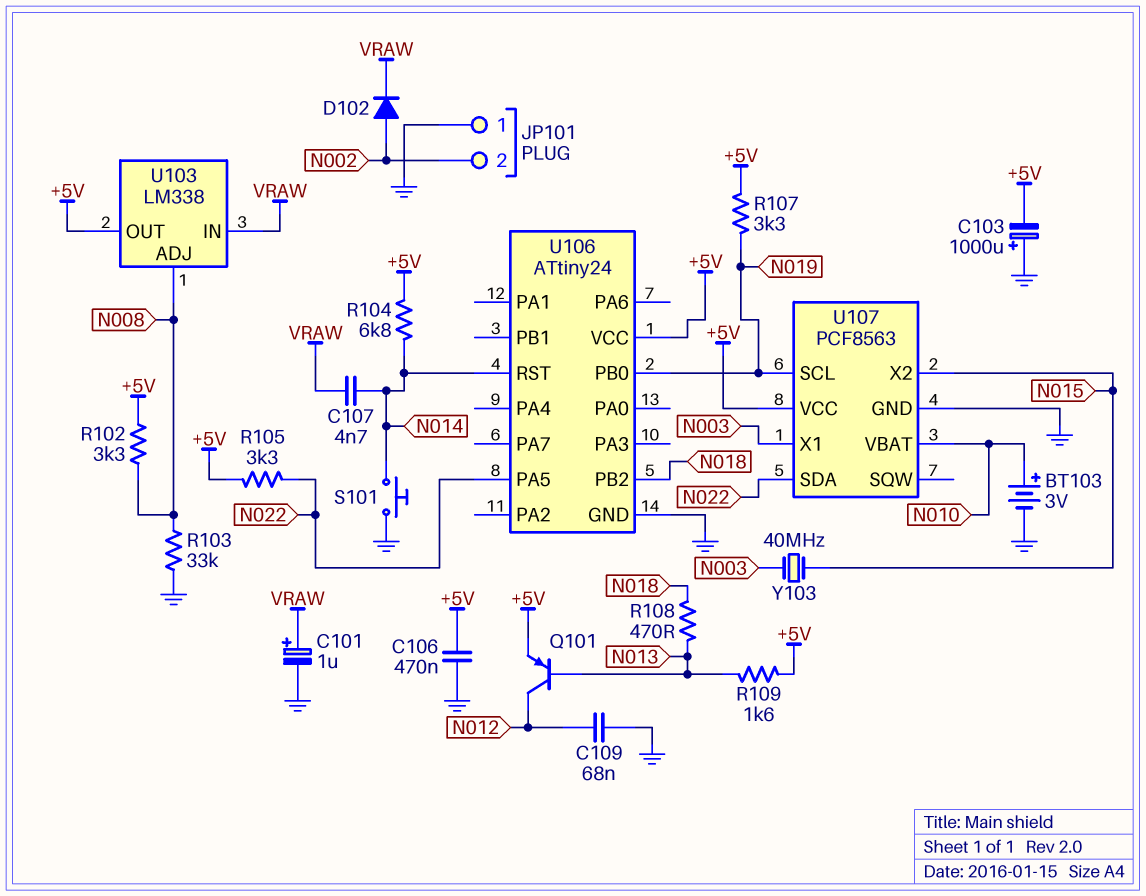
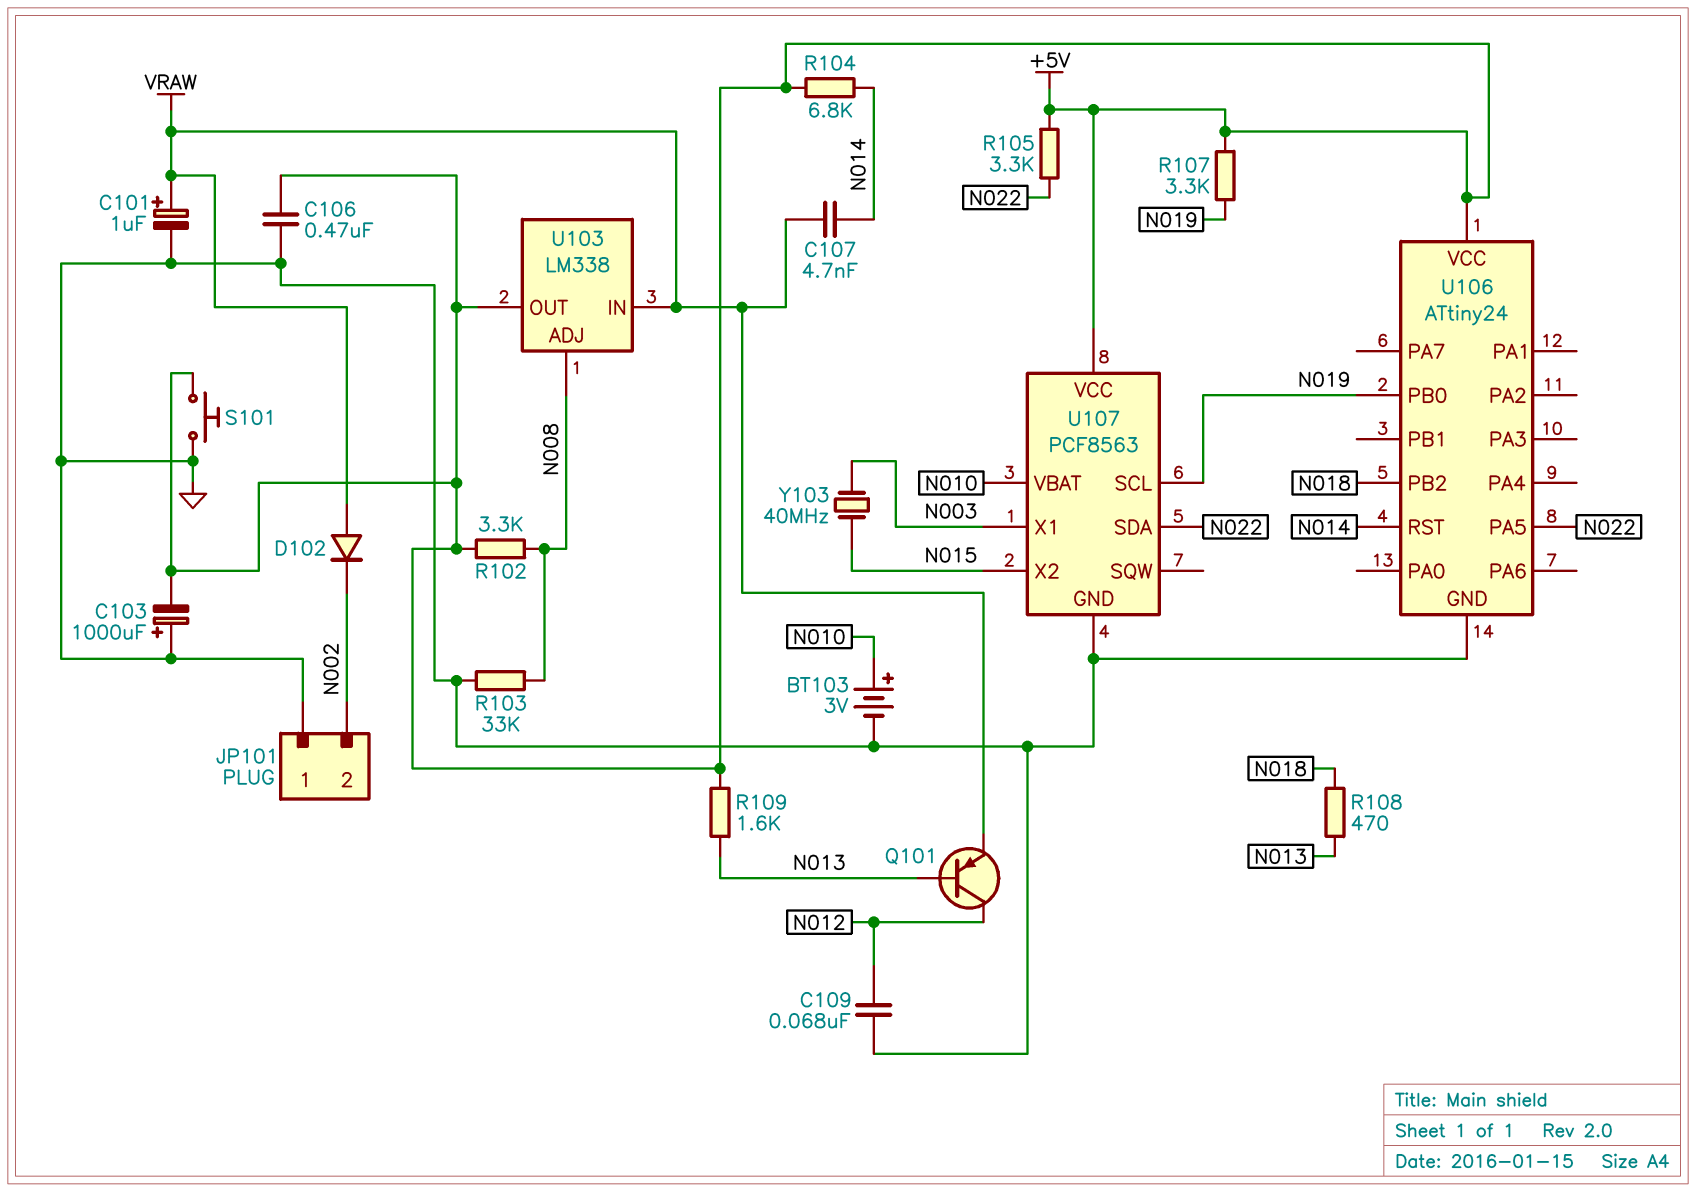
D102: diode (A N002, K VRAW) -> diode (A VRAW, K N002)
Q101: PNP (B N013, C N012, E +5V) -> PNP (B N013, C N012, E VRAW)
S101: button (GND, N014) -> button (+5V, GND)

